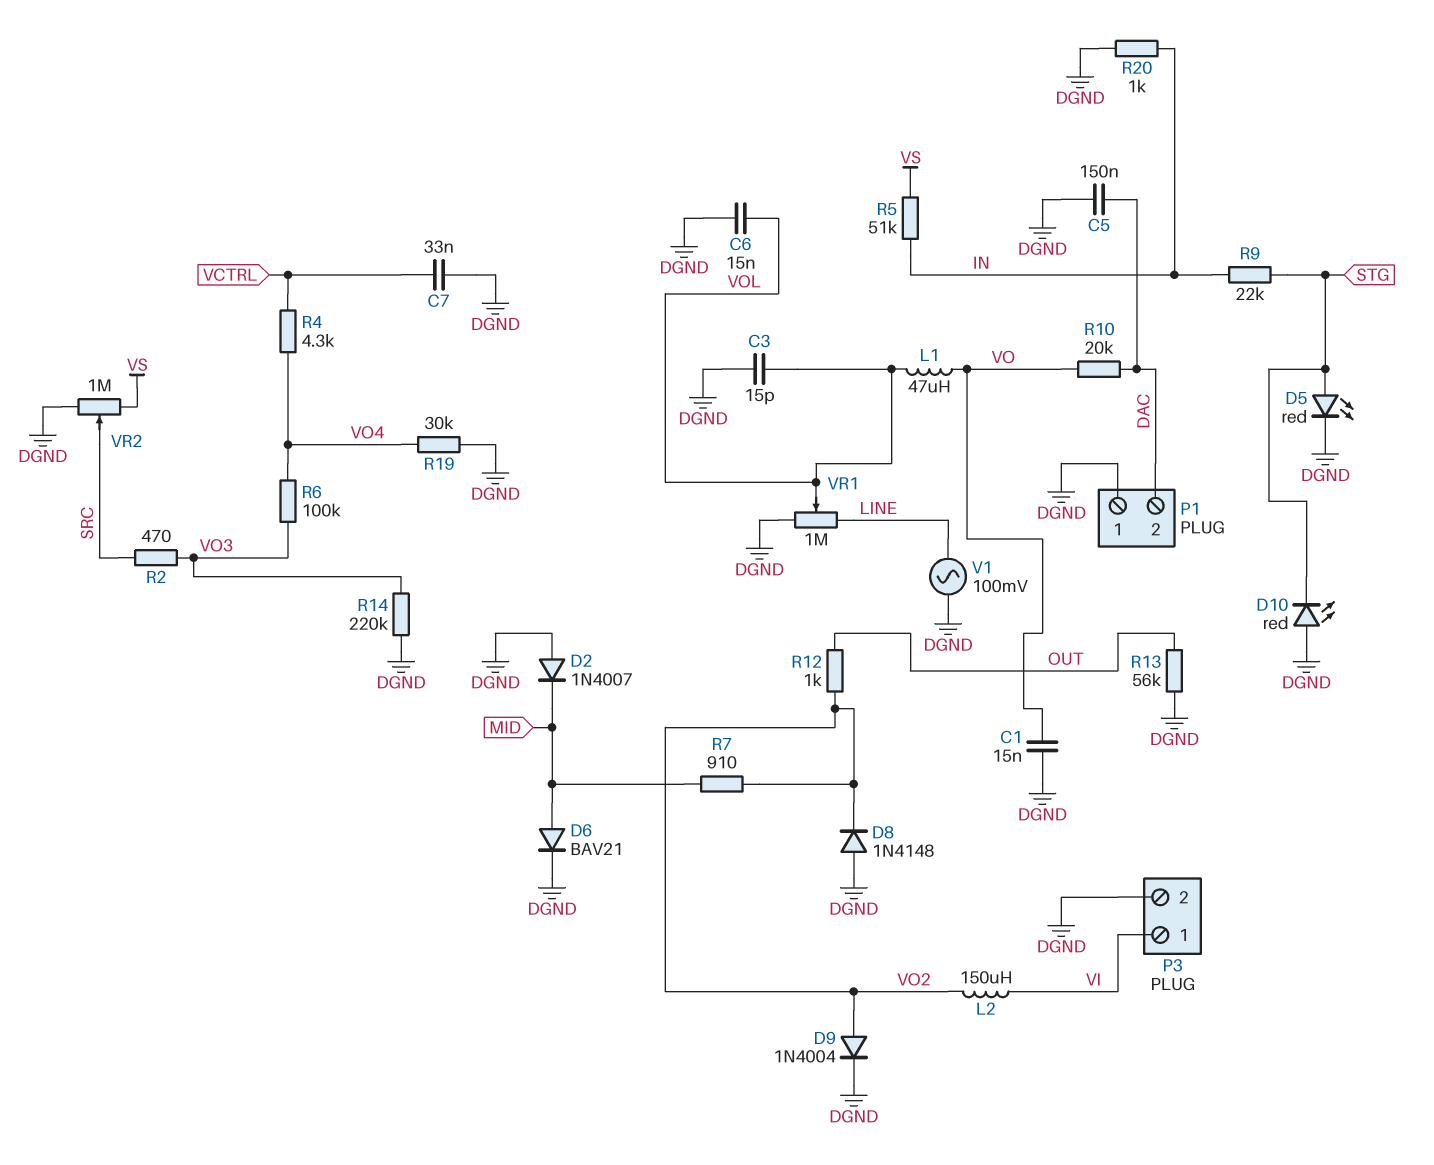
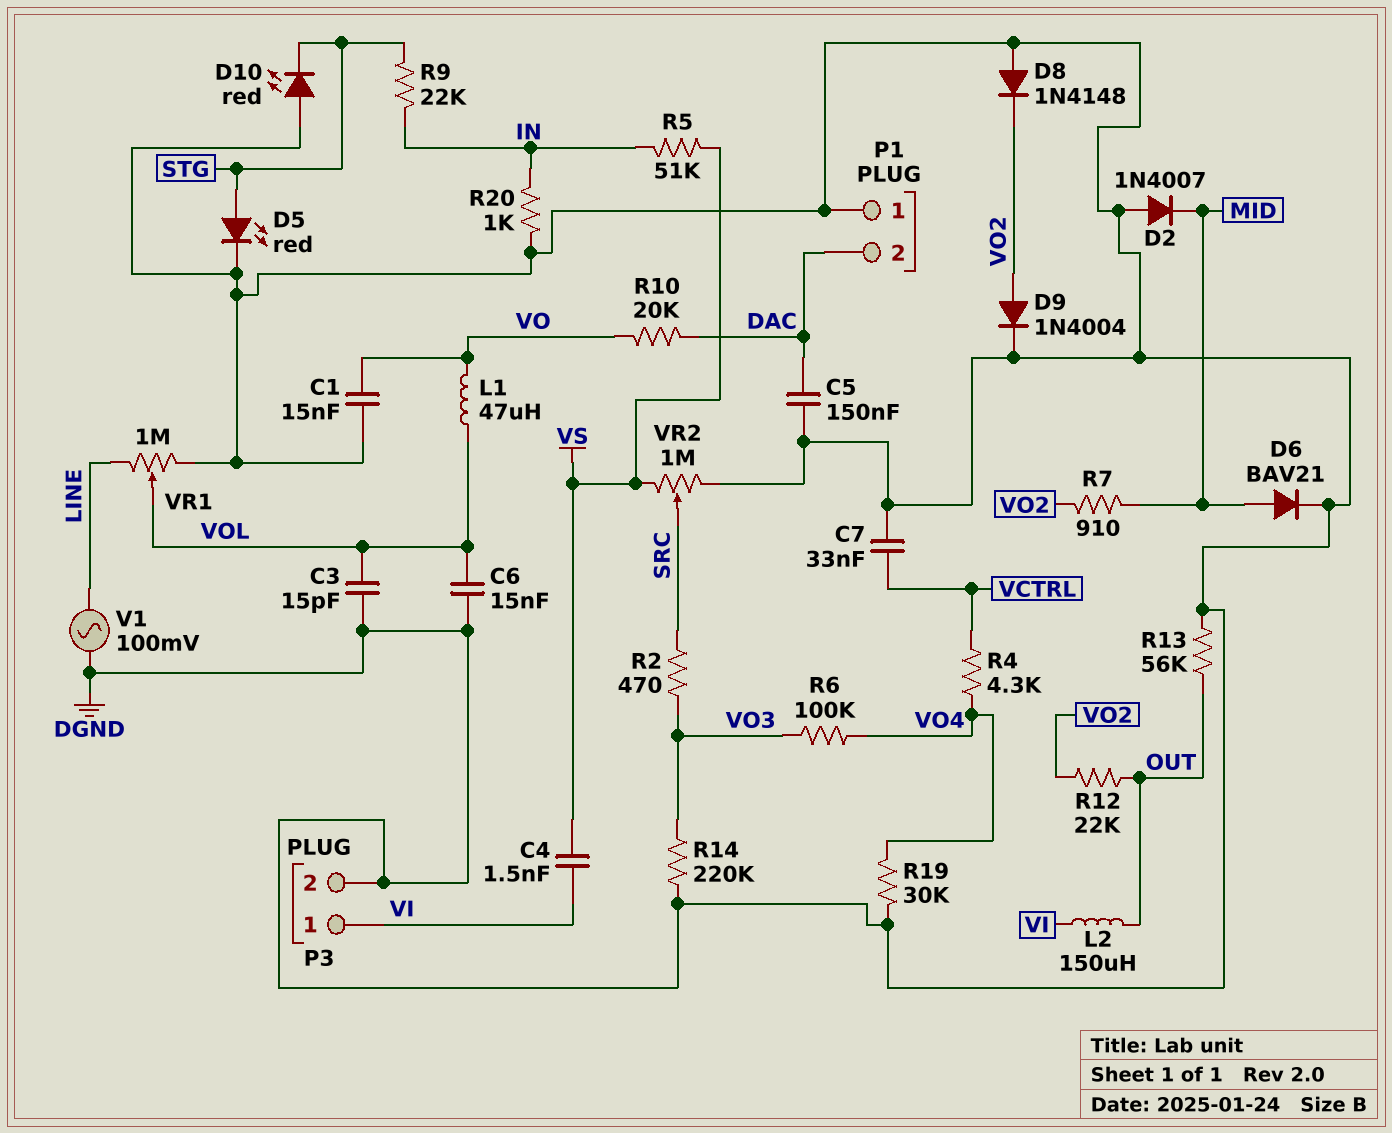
C4: none -> 1.5nF (VI, VS)
L2: 150uH (VI, VO2) -> 150uH (OUT, VI)
R12: 1k (OUT, VO2) -> 22k (OUT, VO2)

